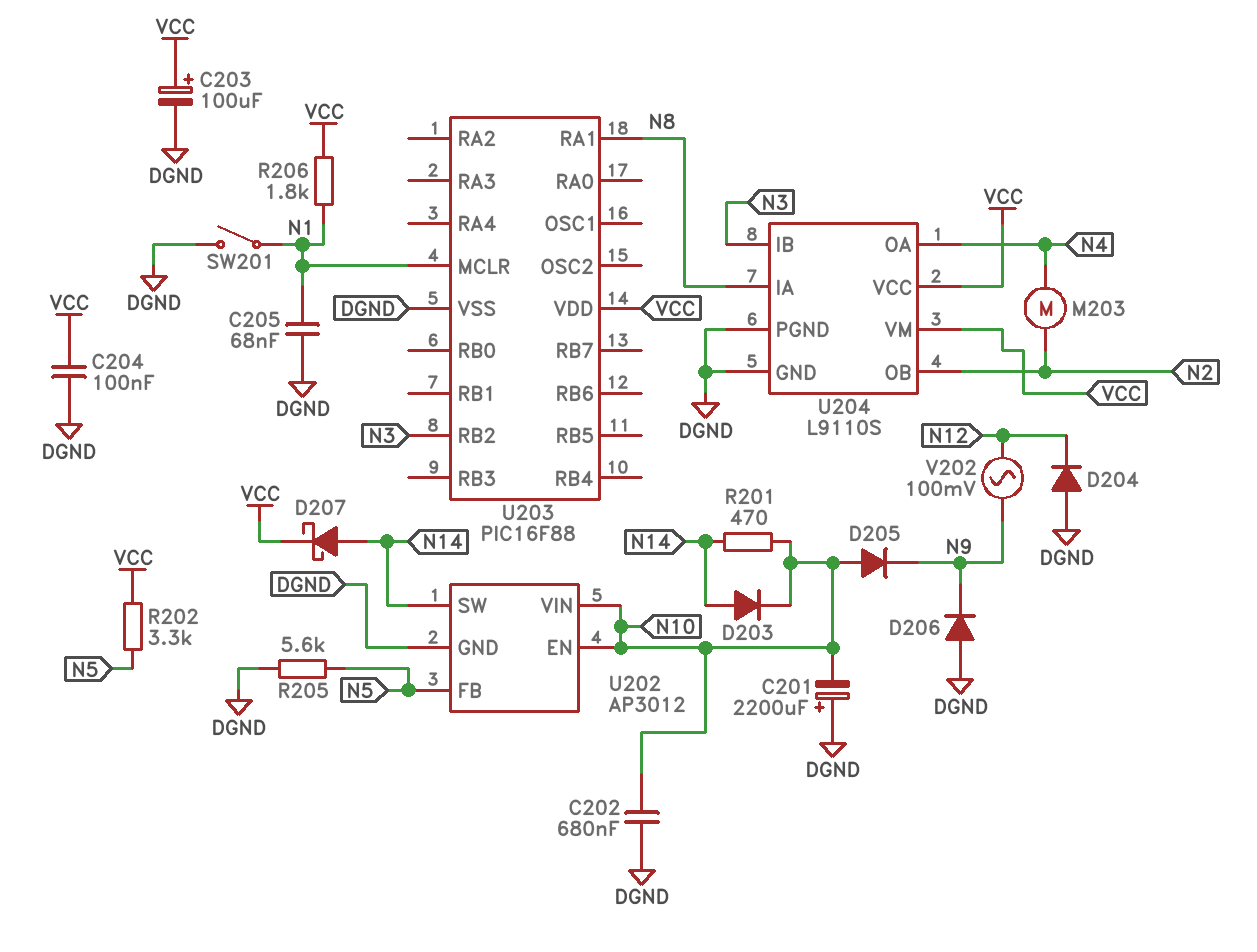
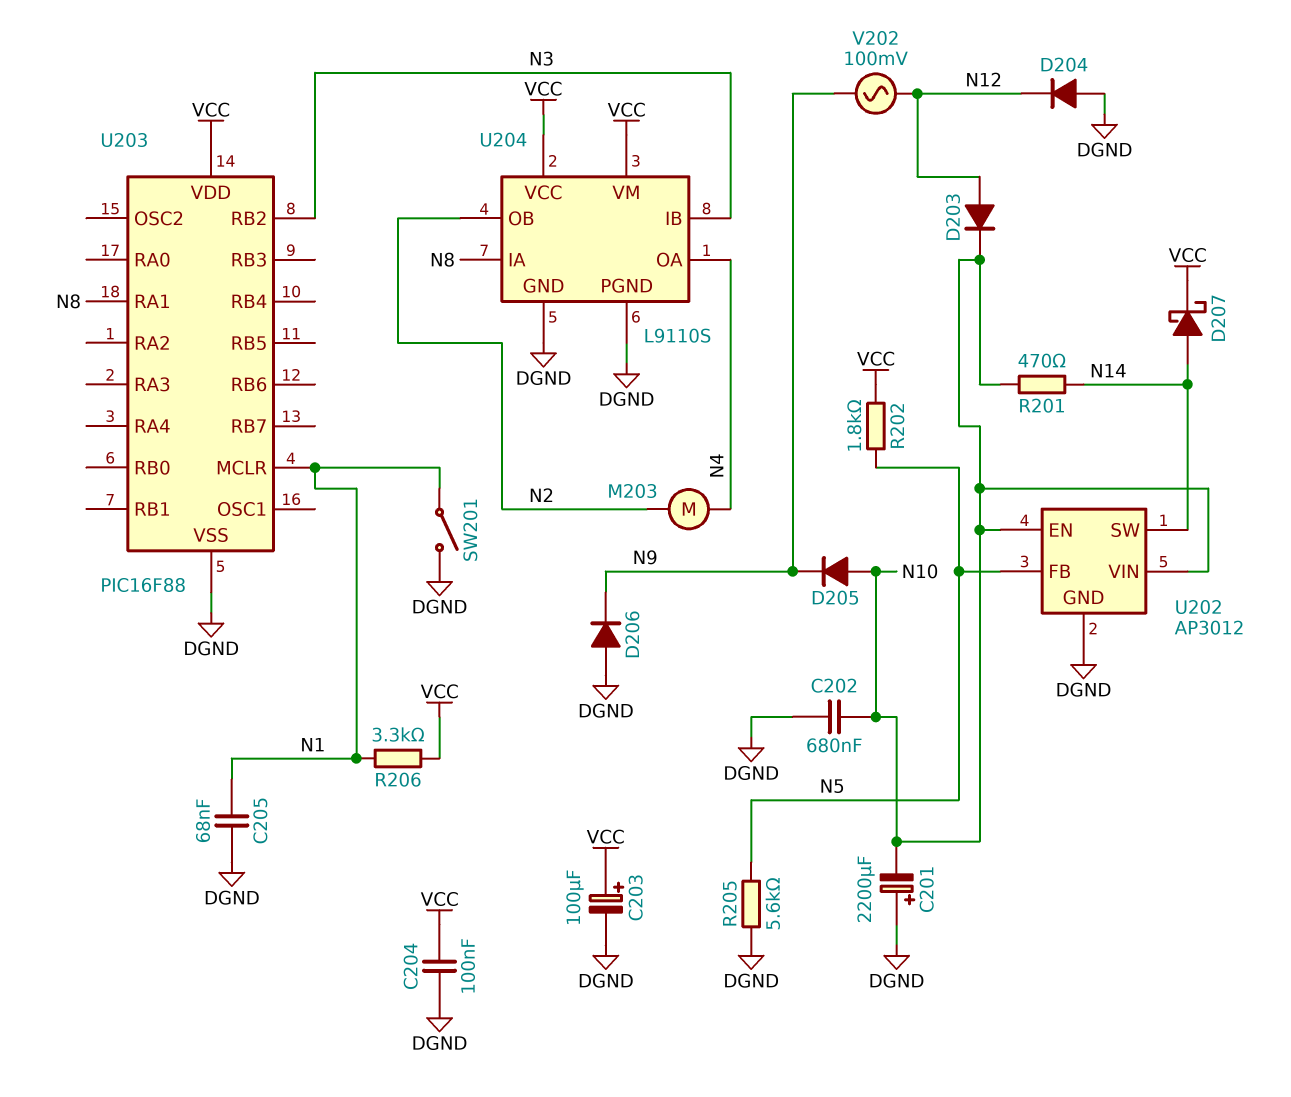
D203: diode (A N14, K N10) -> diode (A N12, K N10)
R202: 3.3k (N5, VCC) -> 1.8k (N5, VCC)
R206: 1.8k (N1, VCC) -> 3.3k (N1, VCC)

